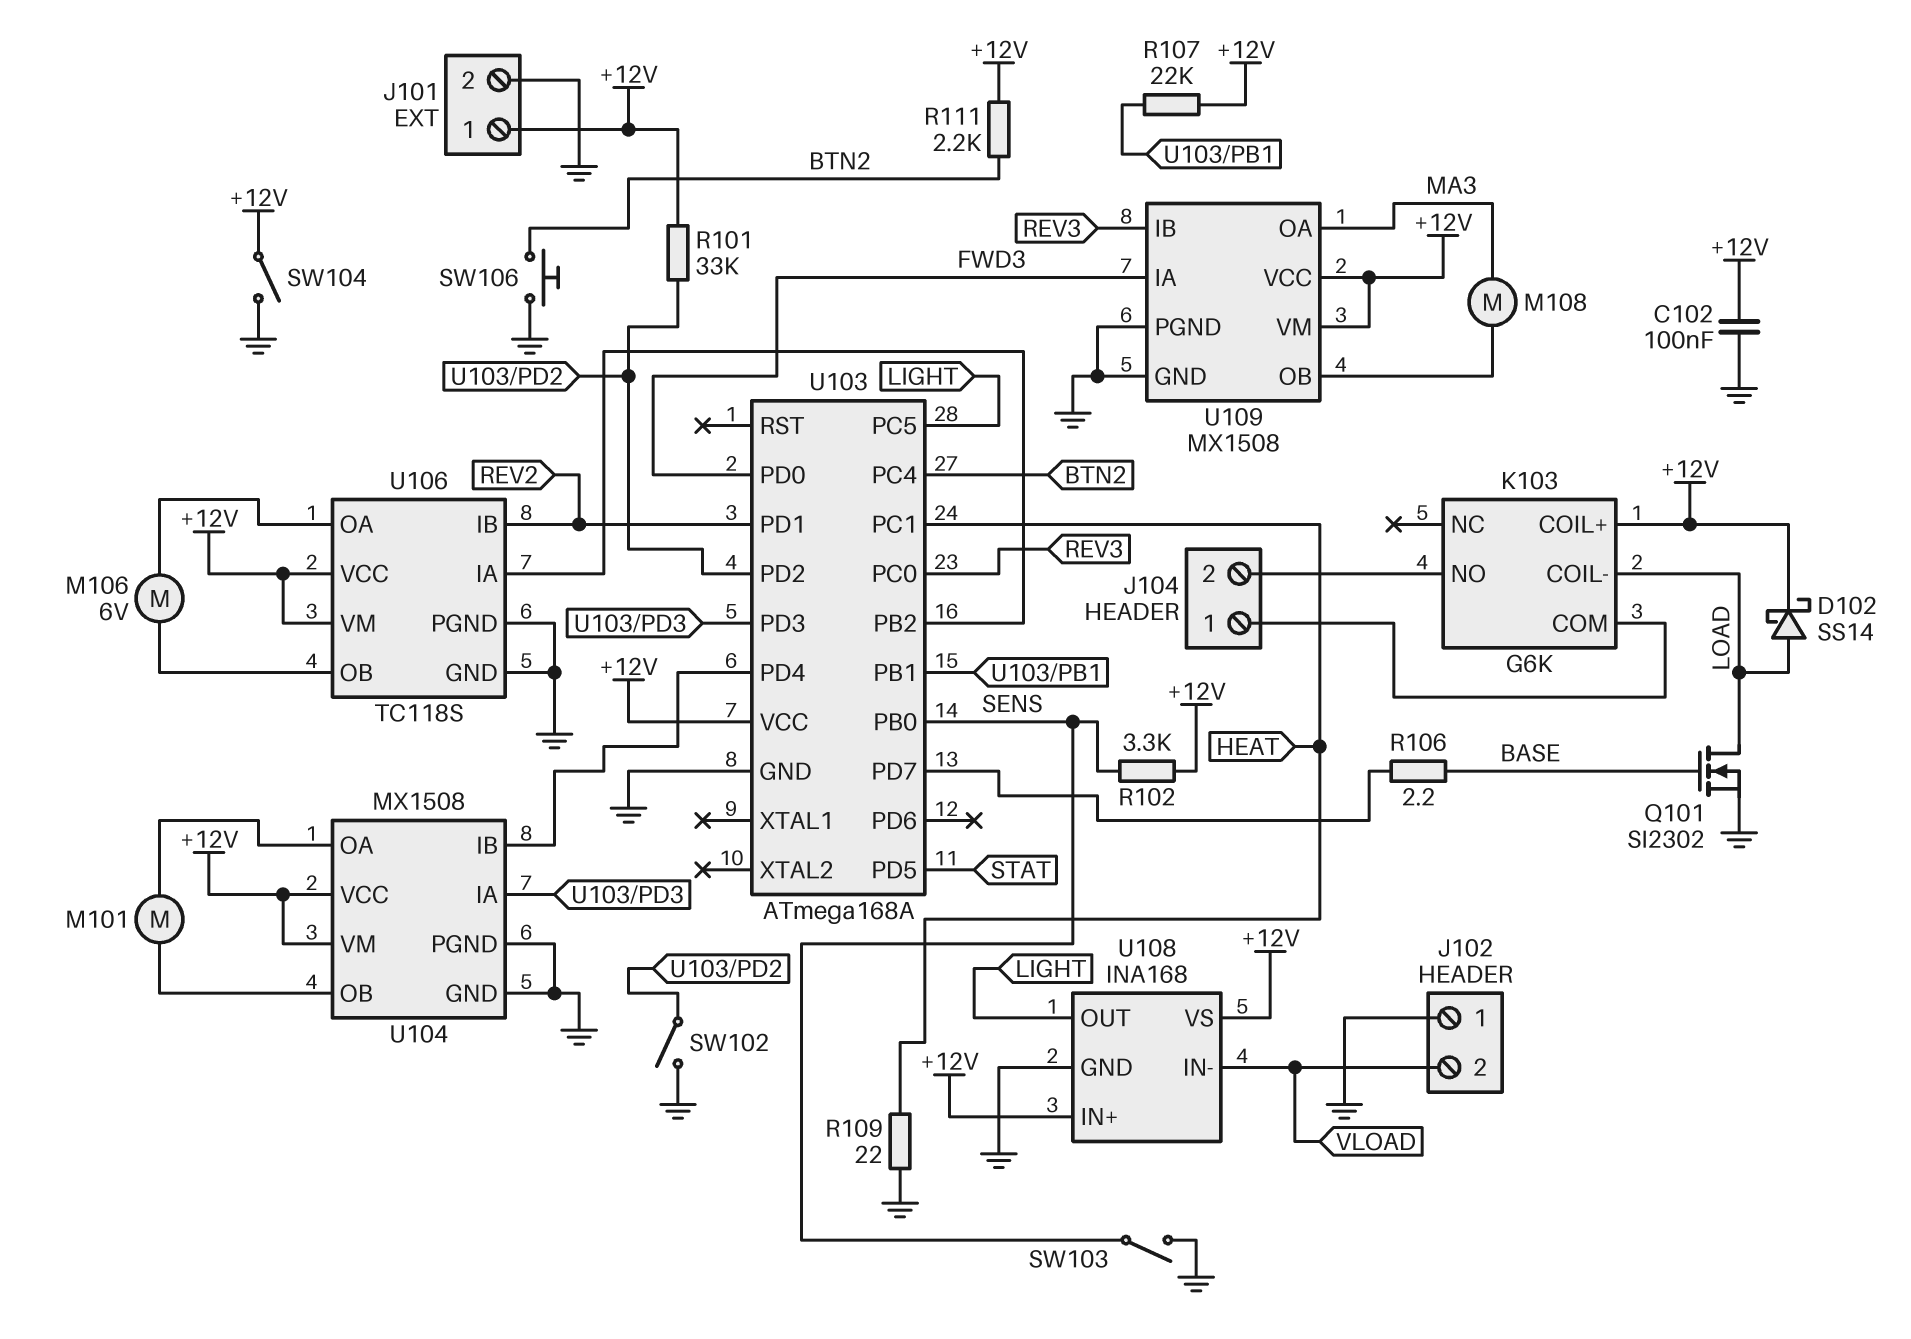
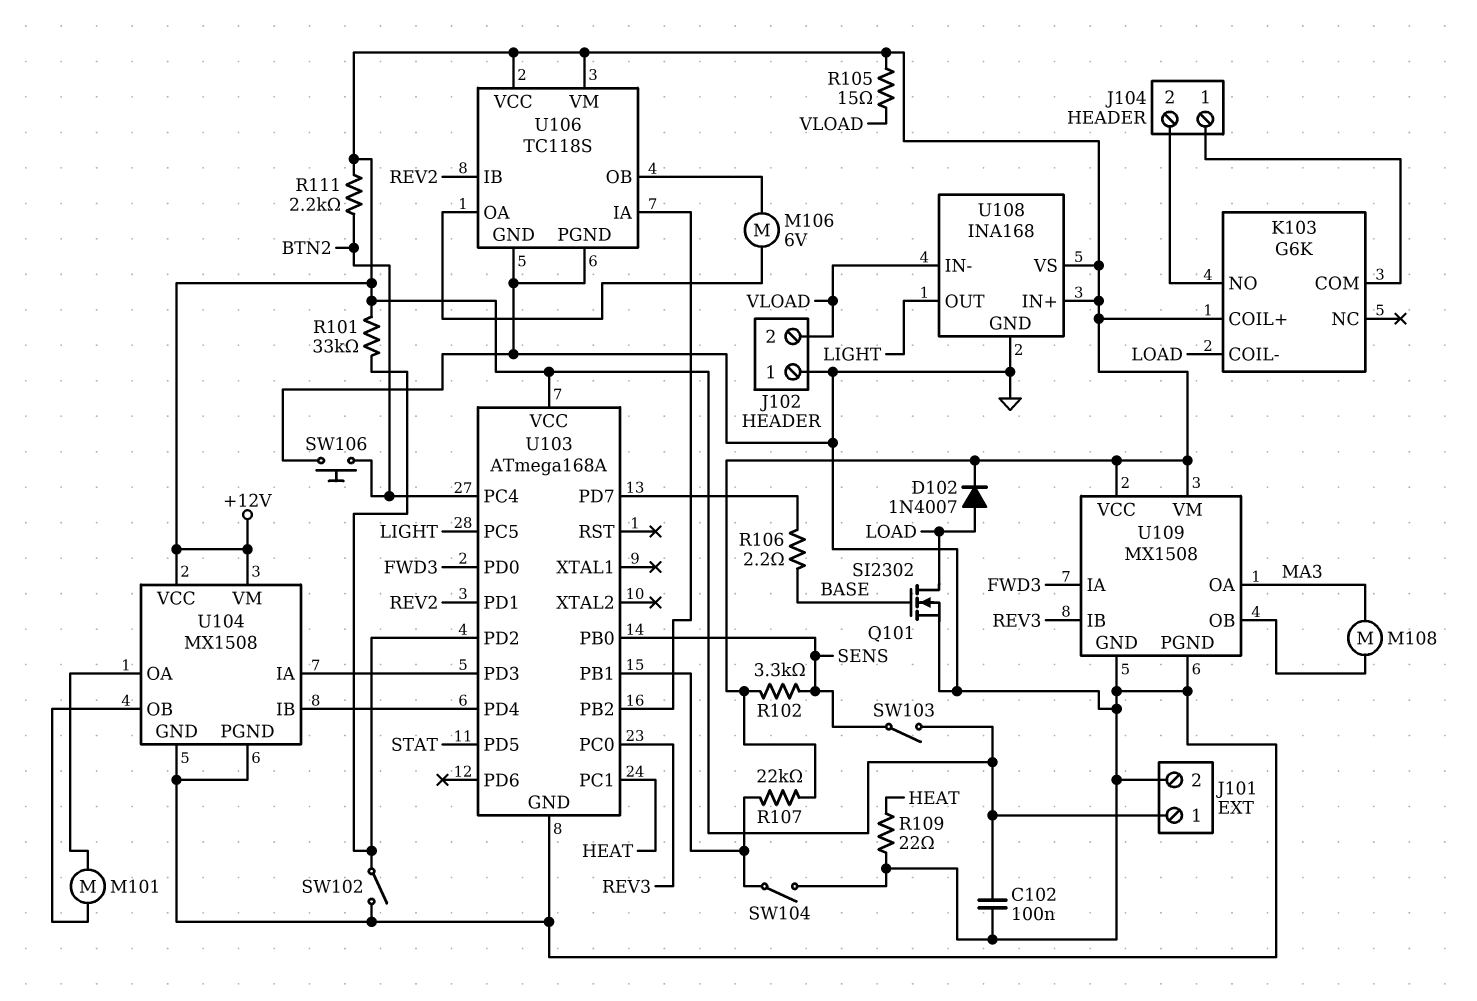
D102: schottky SS14 (A LOAD, K +12V) -> diode 1N4007 (A LOAD, K +12V)
R105: none -> 15 (+12V, VLOAD)
SW103: switch (GND, SENS) -> switch (+12V, SENS)
SW104: switch (+12V, GND) -> switch (GND, U103/PB1)

